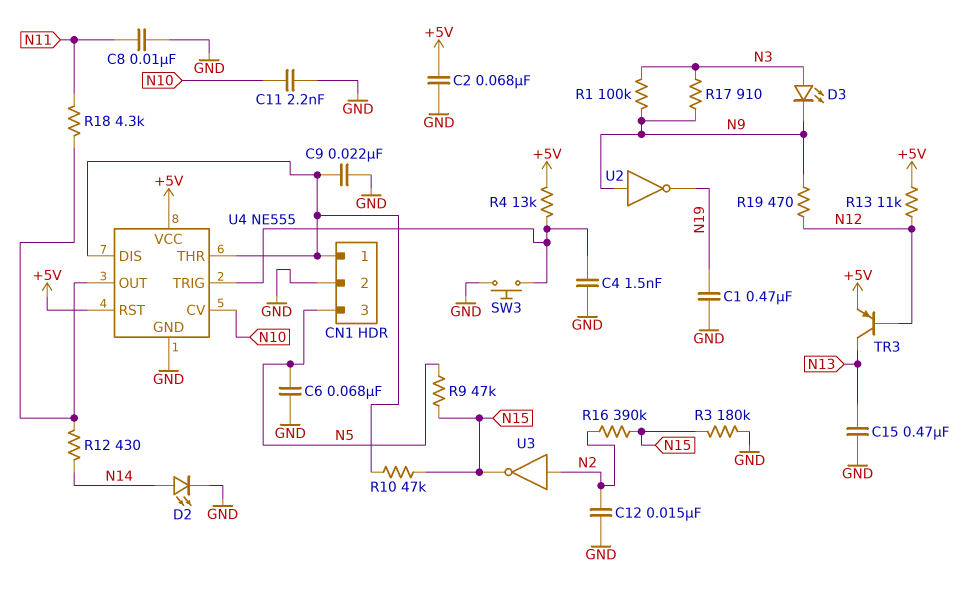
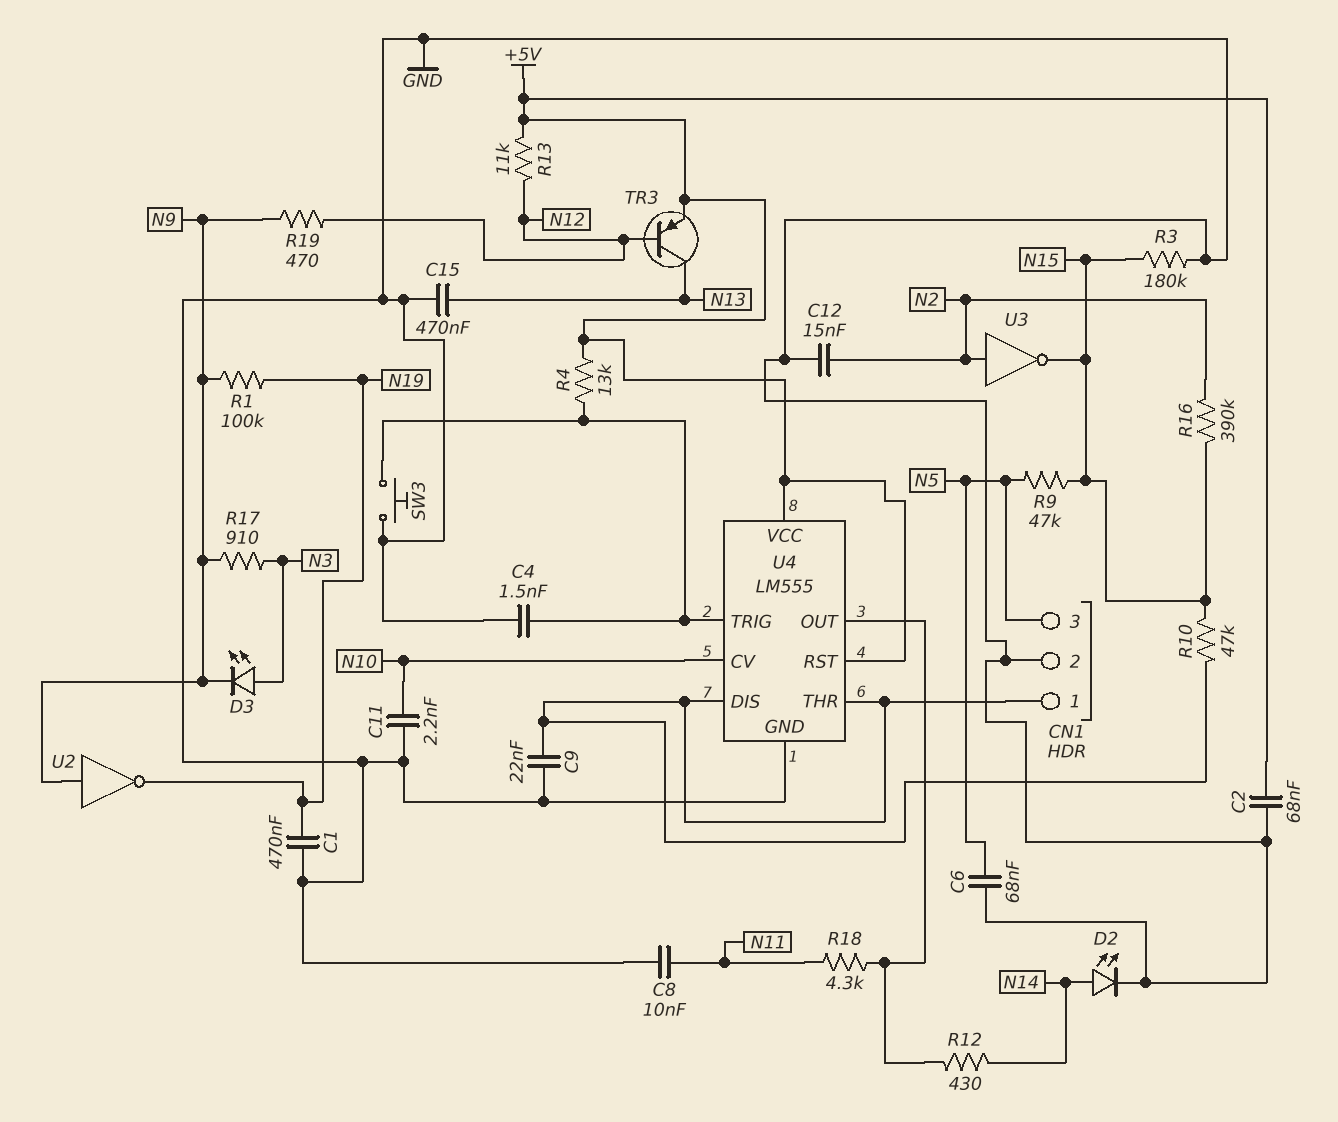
R1: 100k (N3, N9) -> 100k (N9, N19)
U4: NE555 -> LM555

